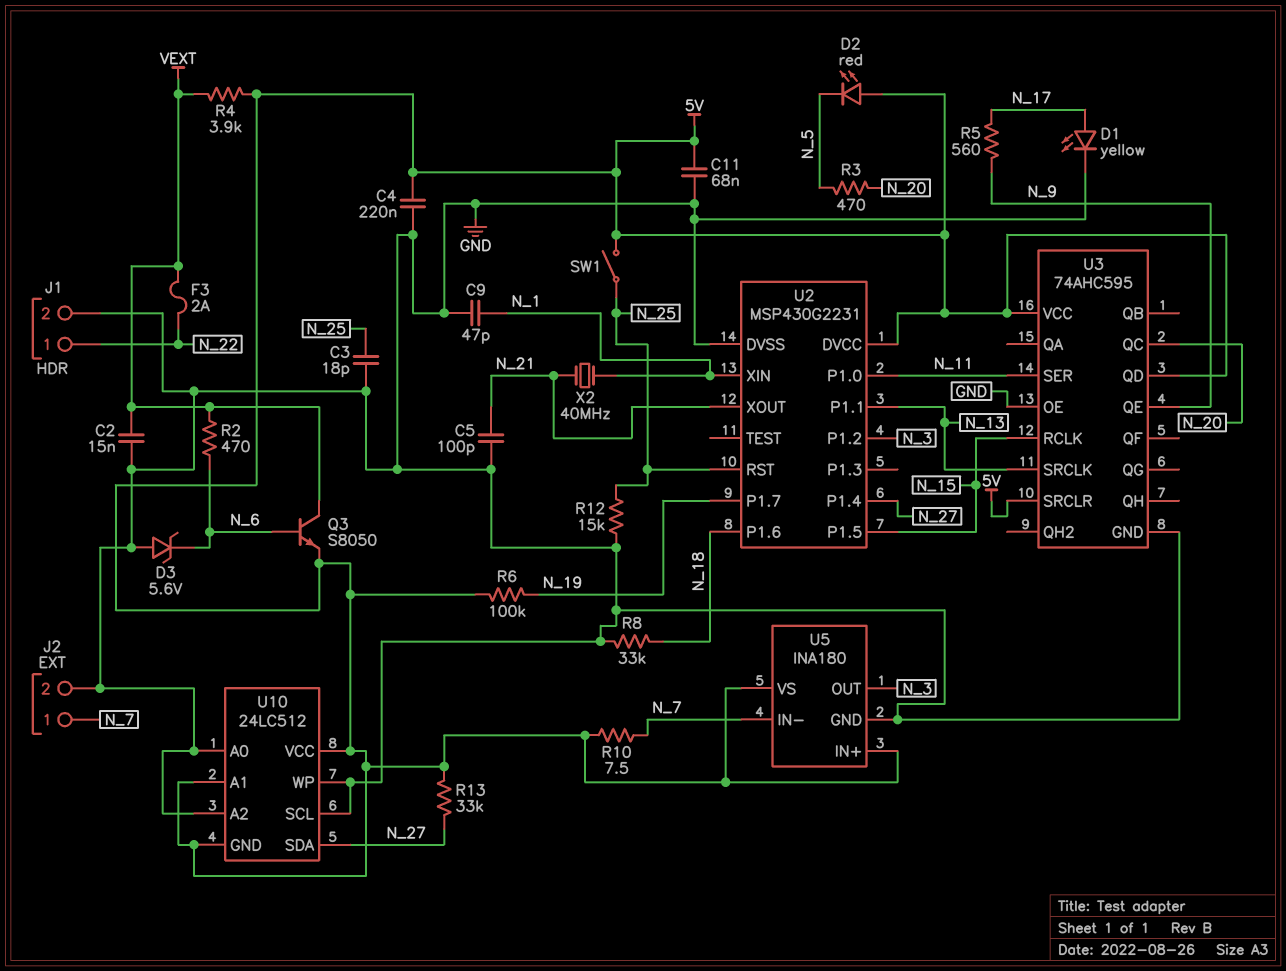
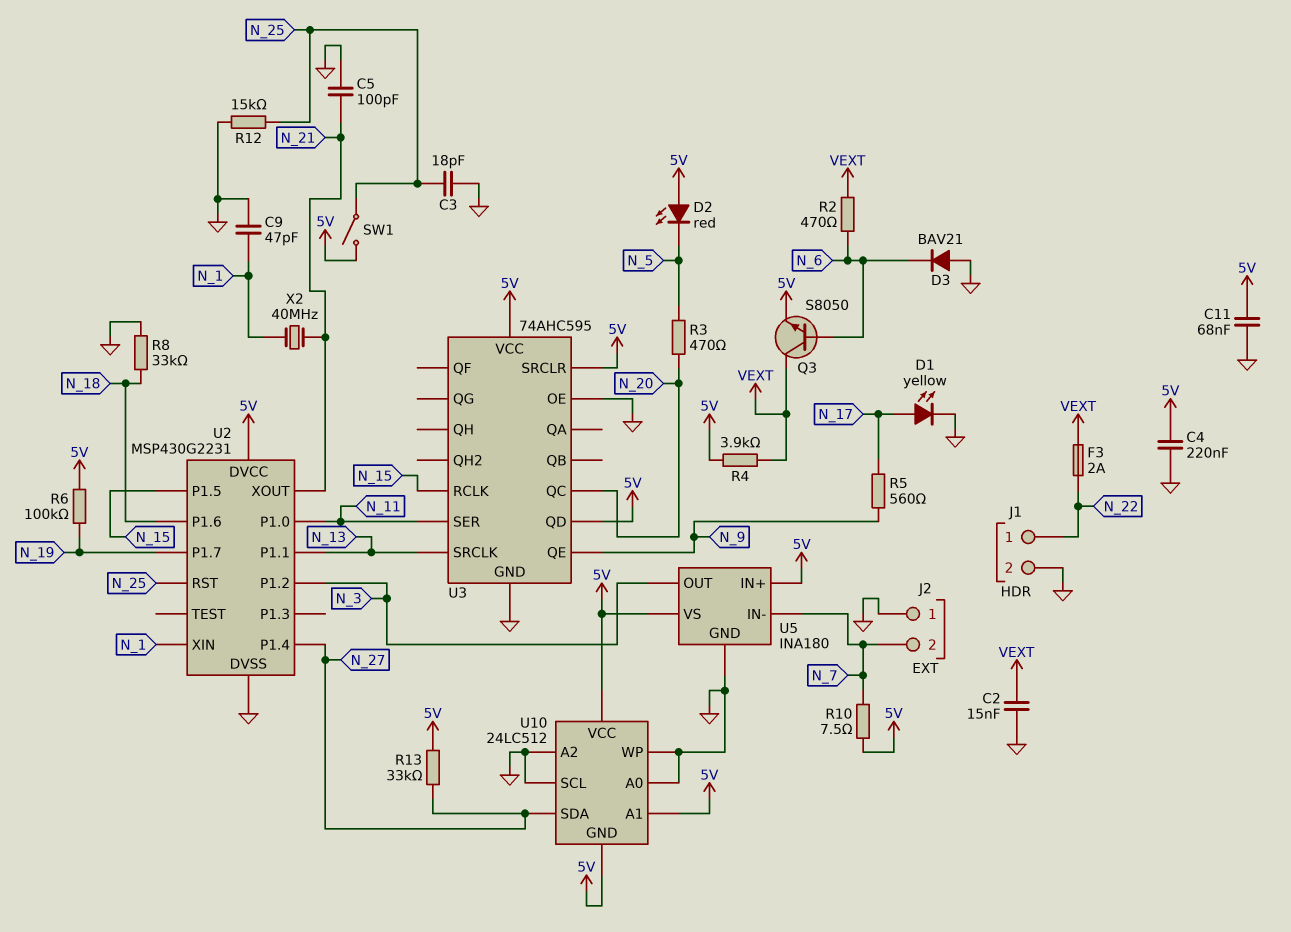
D3: zener 5.6V (A GND, K N_6) -> diode BAV21 (A GND, K N_6)
J2 pin 1: N_7 -> GND
J2 pin 2: GND -> N_7

